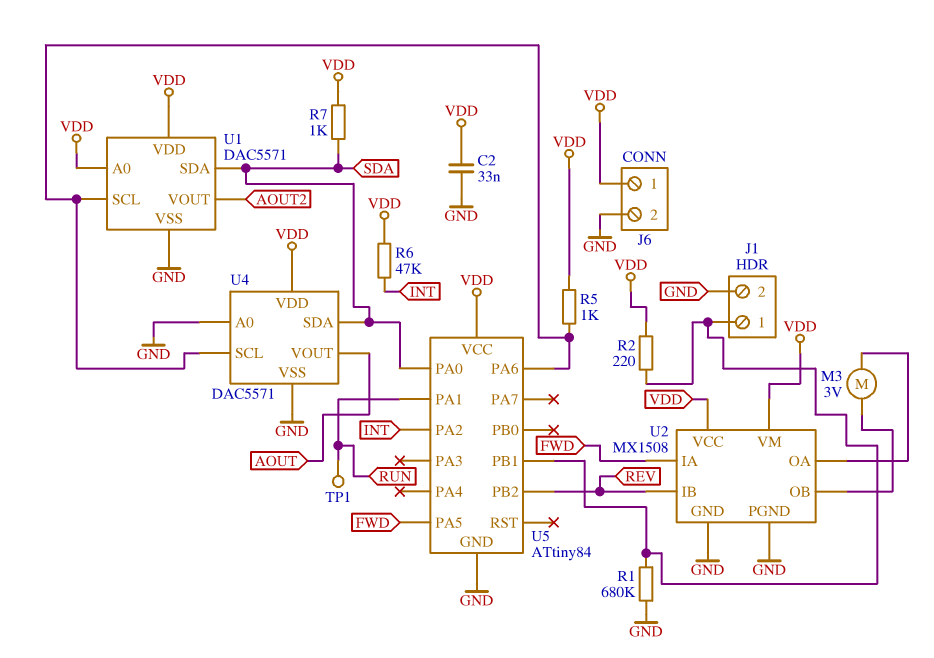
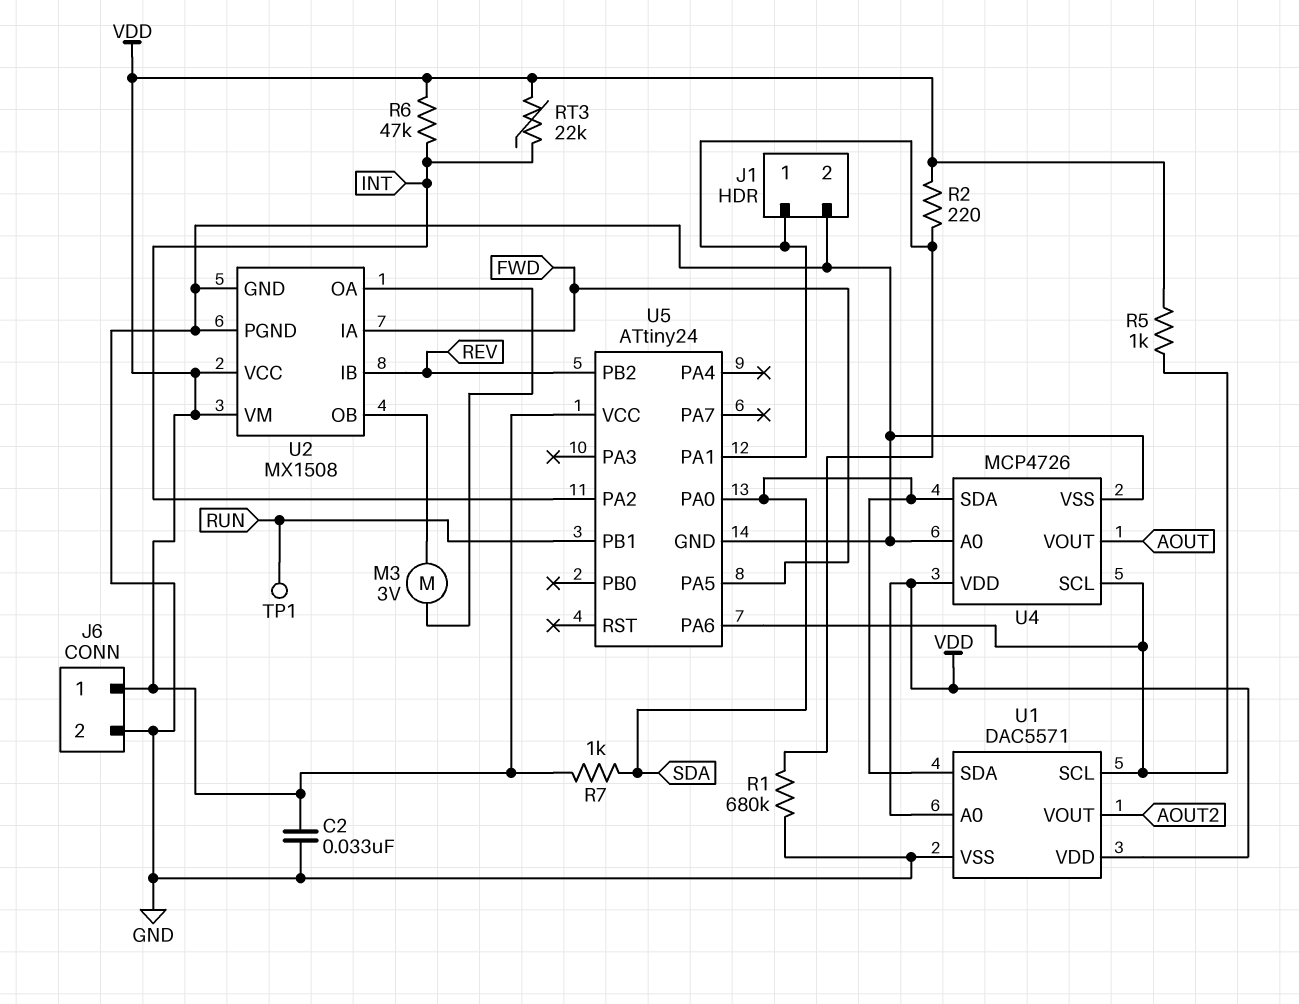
RT3: none -> 22k (INT, VDD)
U4: DAC5571 -> MCP4726
U5: ATtiny84 -> ATtiny24
U5 pin PA1: RUN -> J1/1
U5 pin PB1: J1/1 -> RUN

